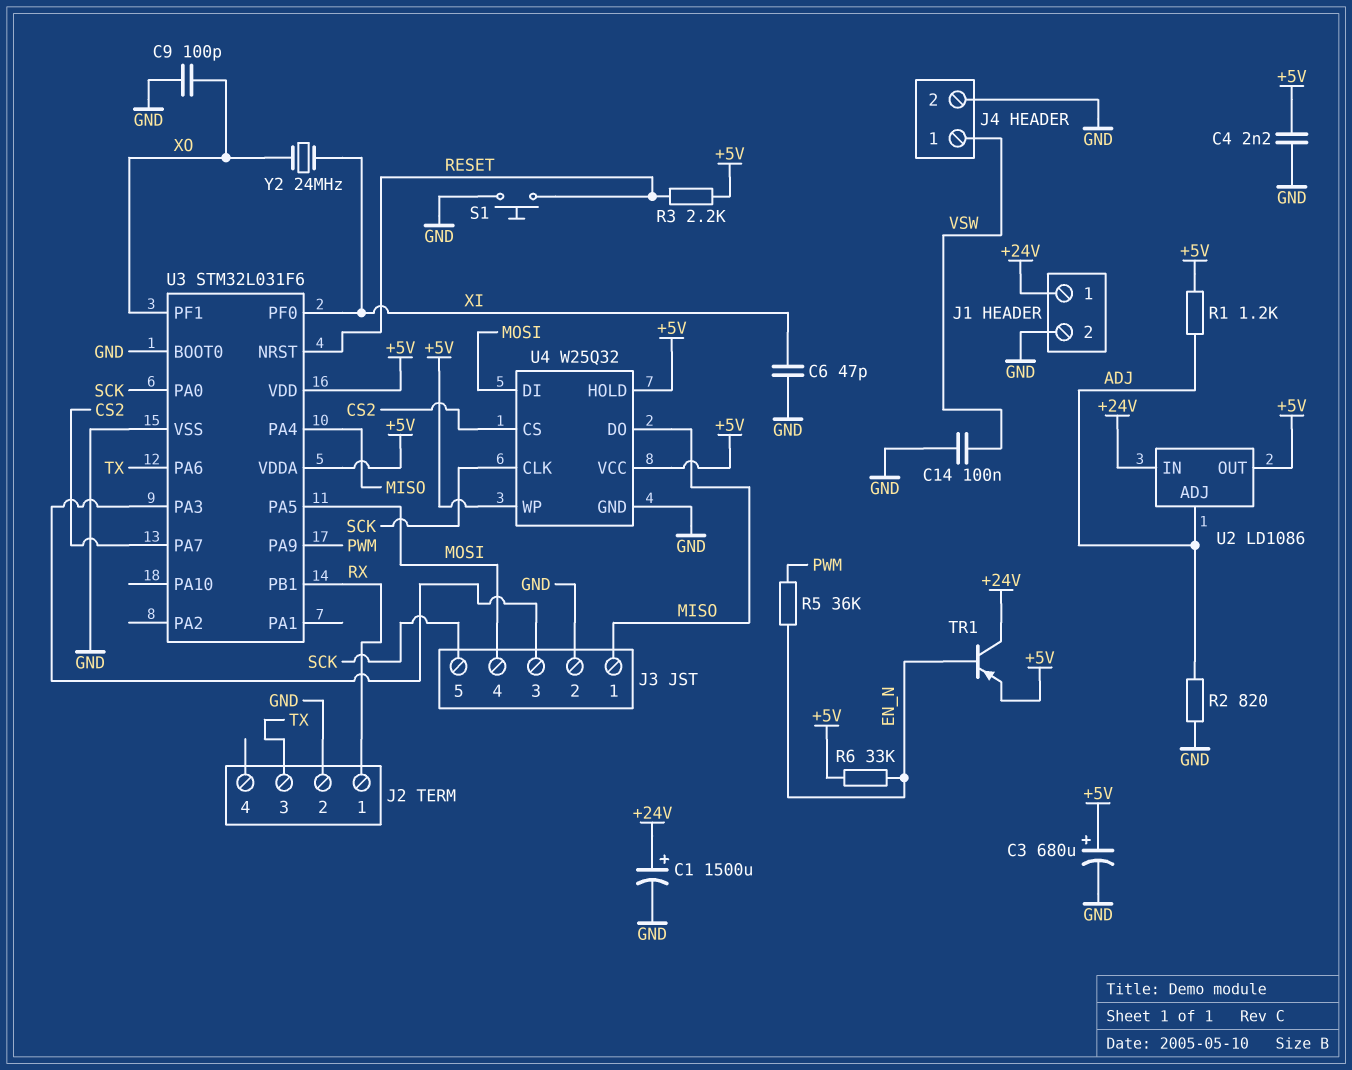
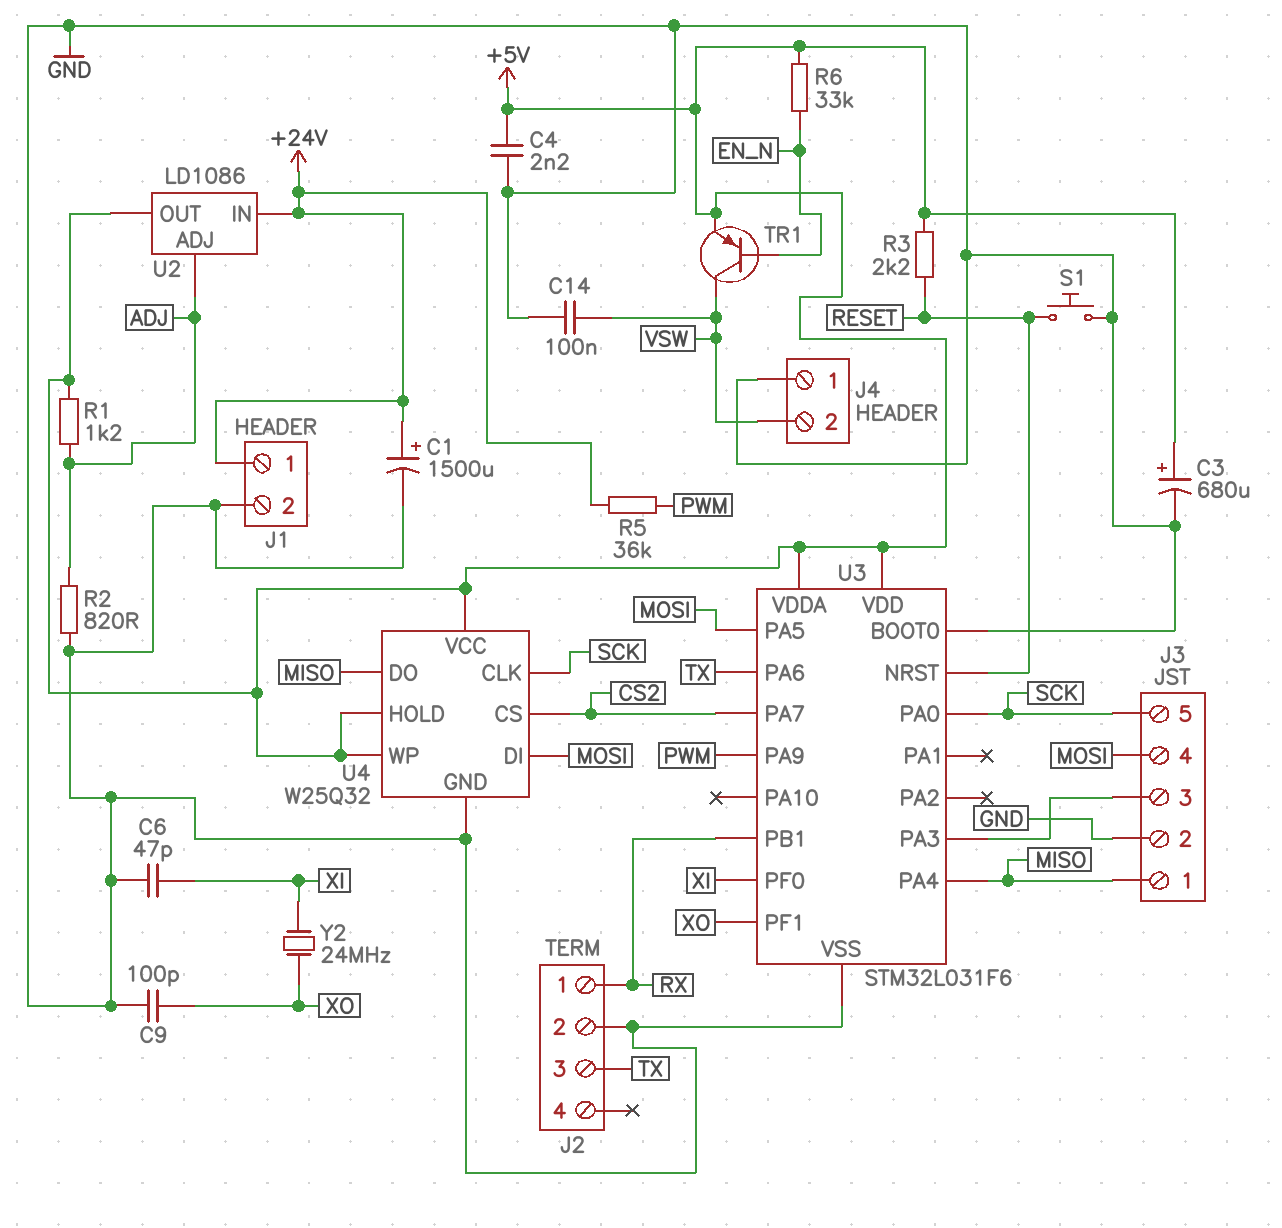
J4 pin 1: VSW -> GND
J4 pin 2: GND -> VSW
R5: 36k (EN_N, PWM) -> 36k (+24V, PWM)
TR1: PNP (B EN_N, C +24V, E +5V) -> PNP (B EN_N, C VSW, E +5V)

